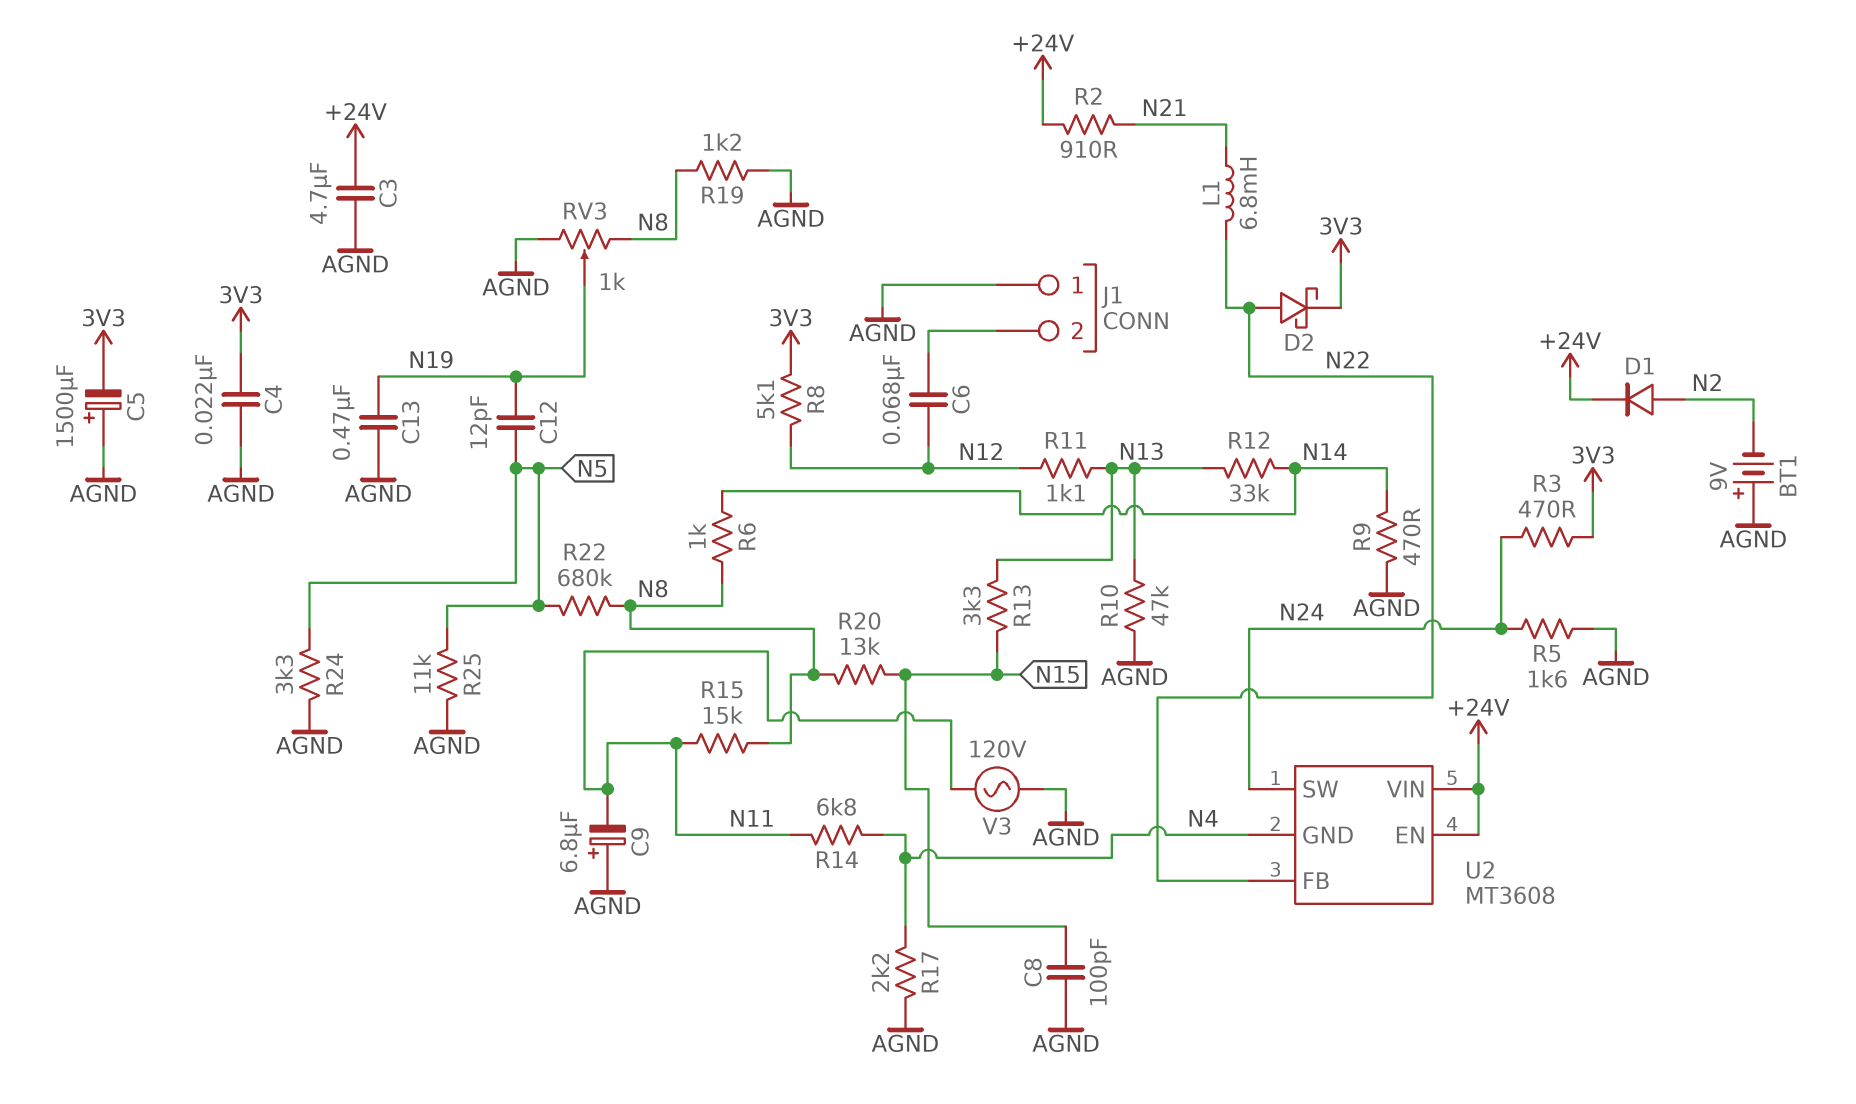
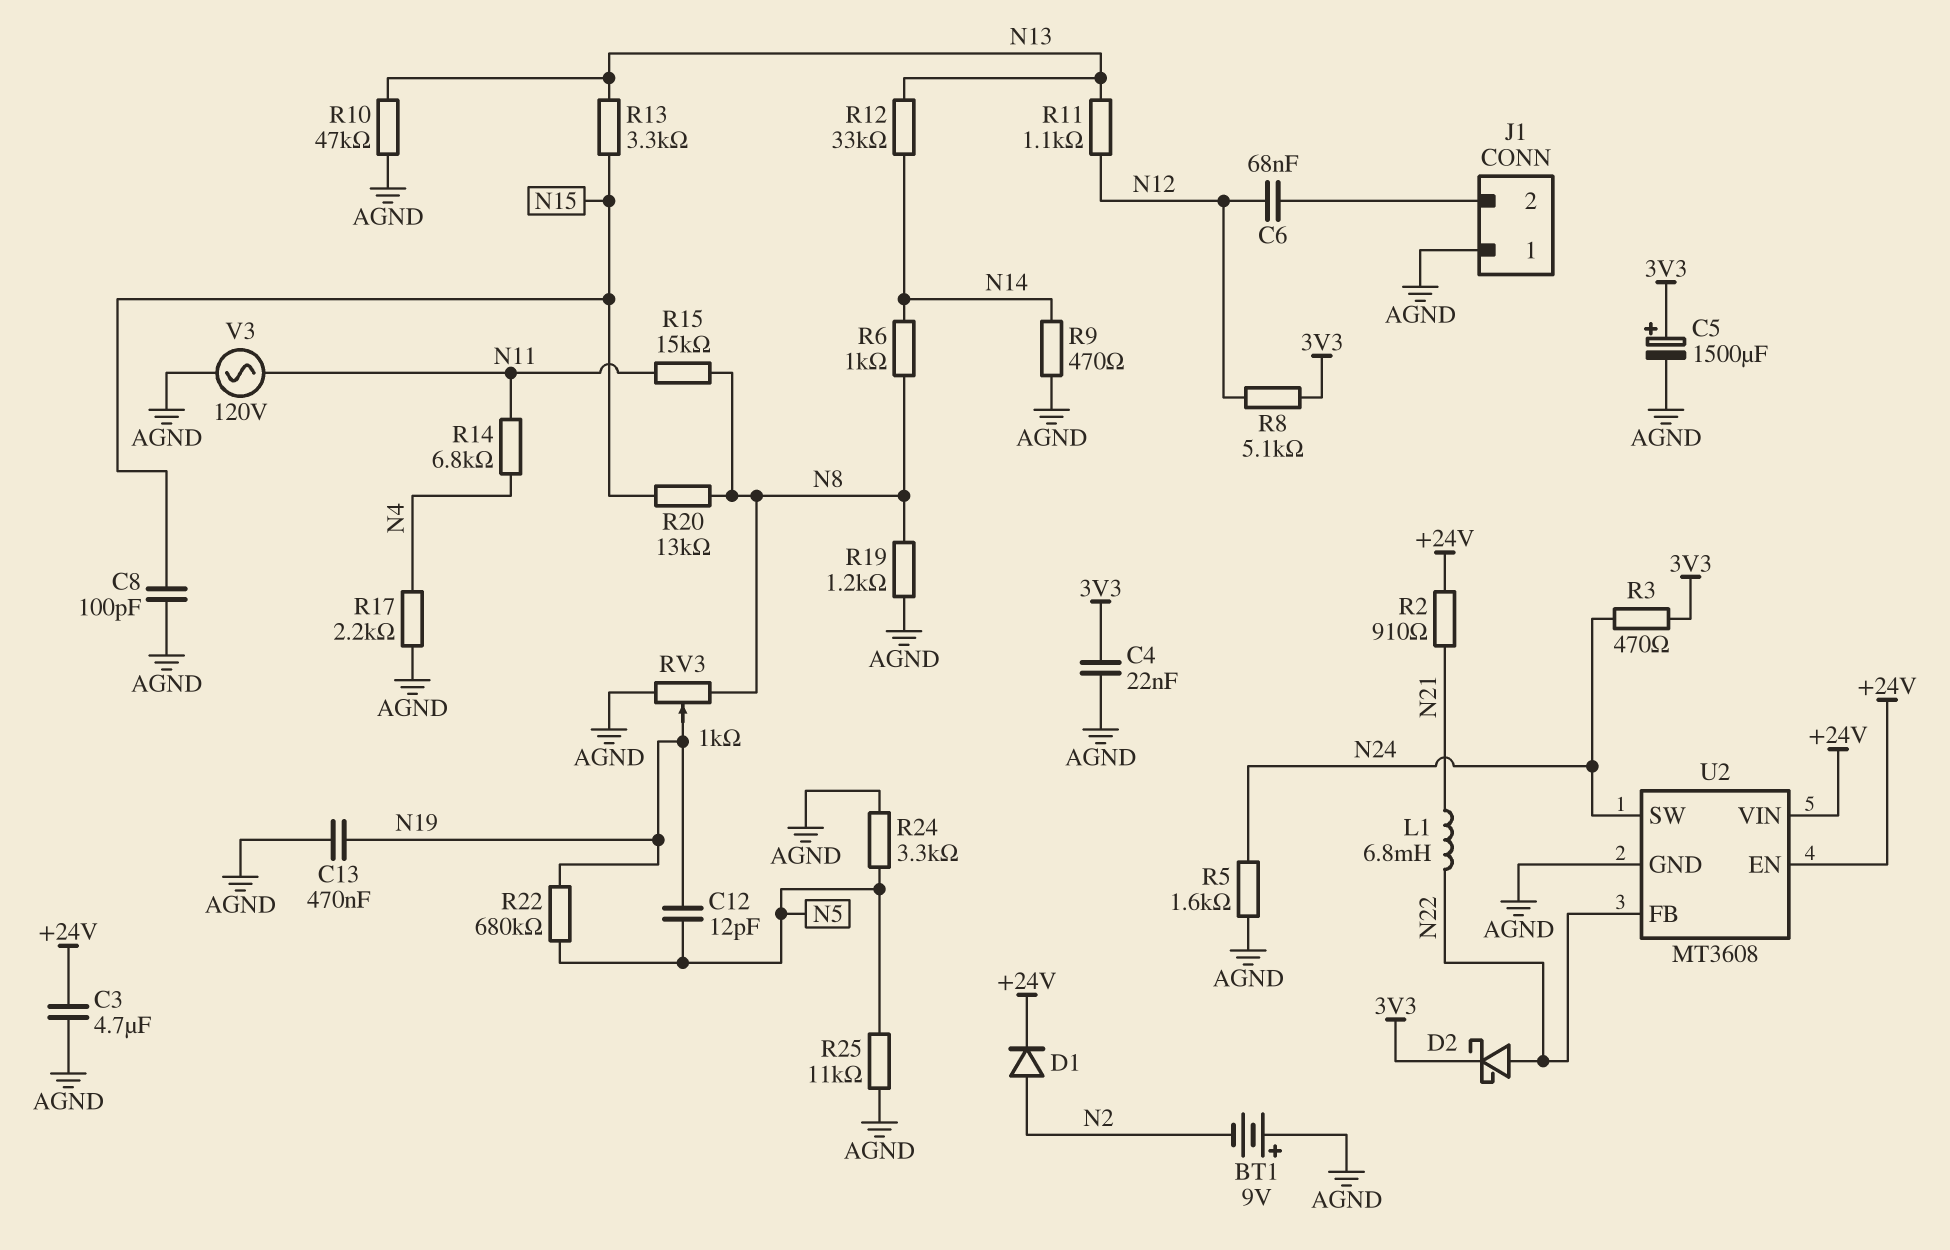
C5: 1500uF (plus AGND, minus 3V3) -> 1500uF (plus 3V3, minus AGND)
C9: 6.8uF (plus AGND, minus N11) -> none
R22: 680k (N5, N8) -> 680k (N5, N19)
U2 pin GND: N4 -> AGND

